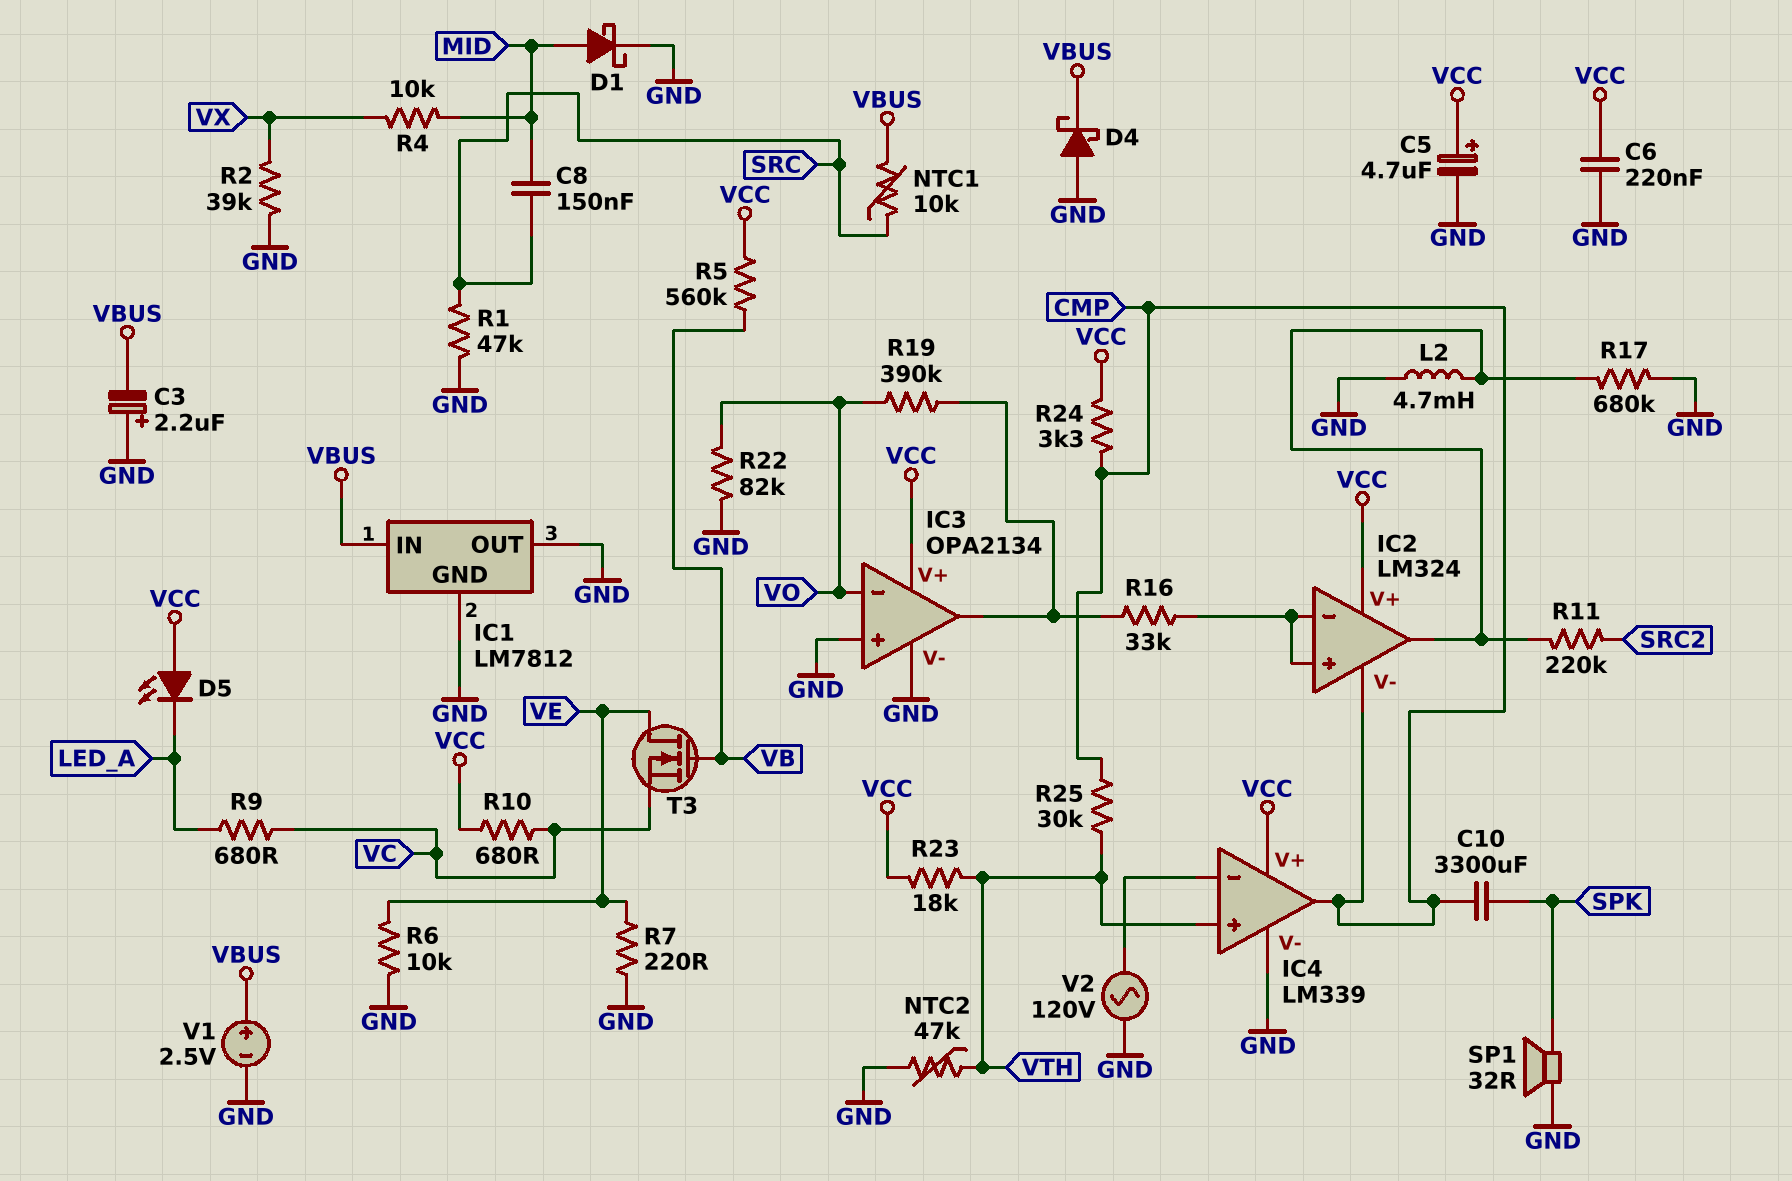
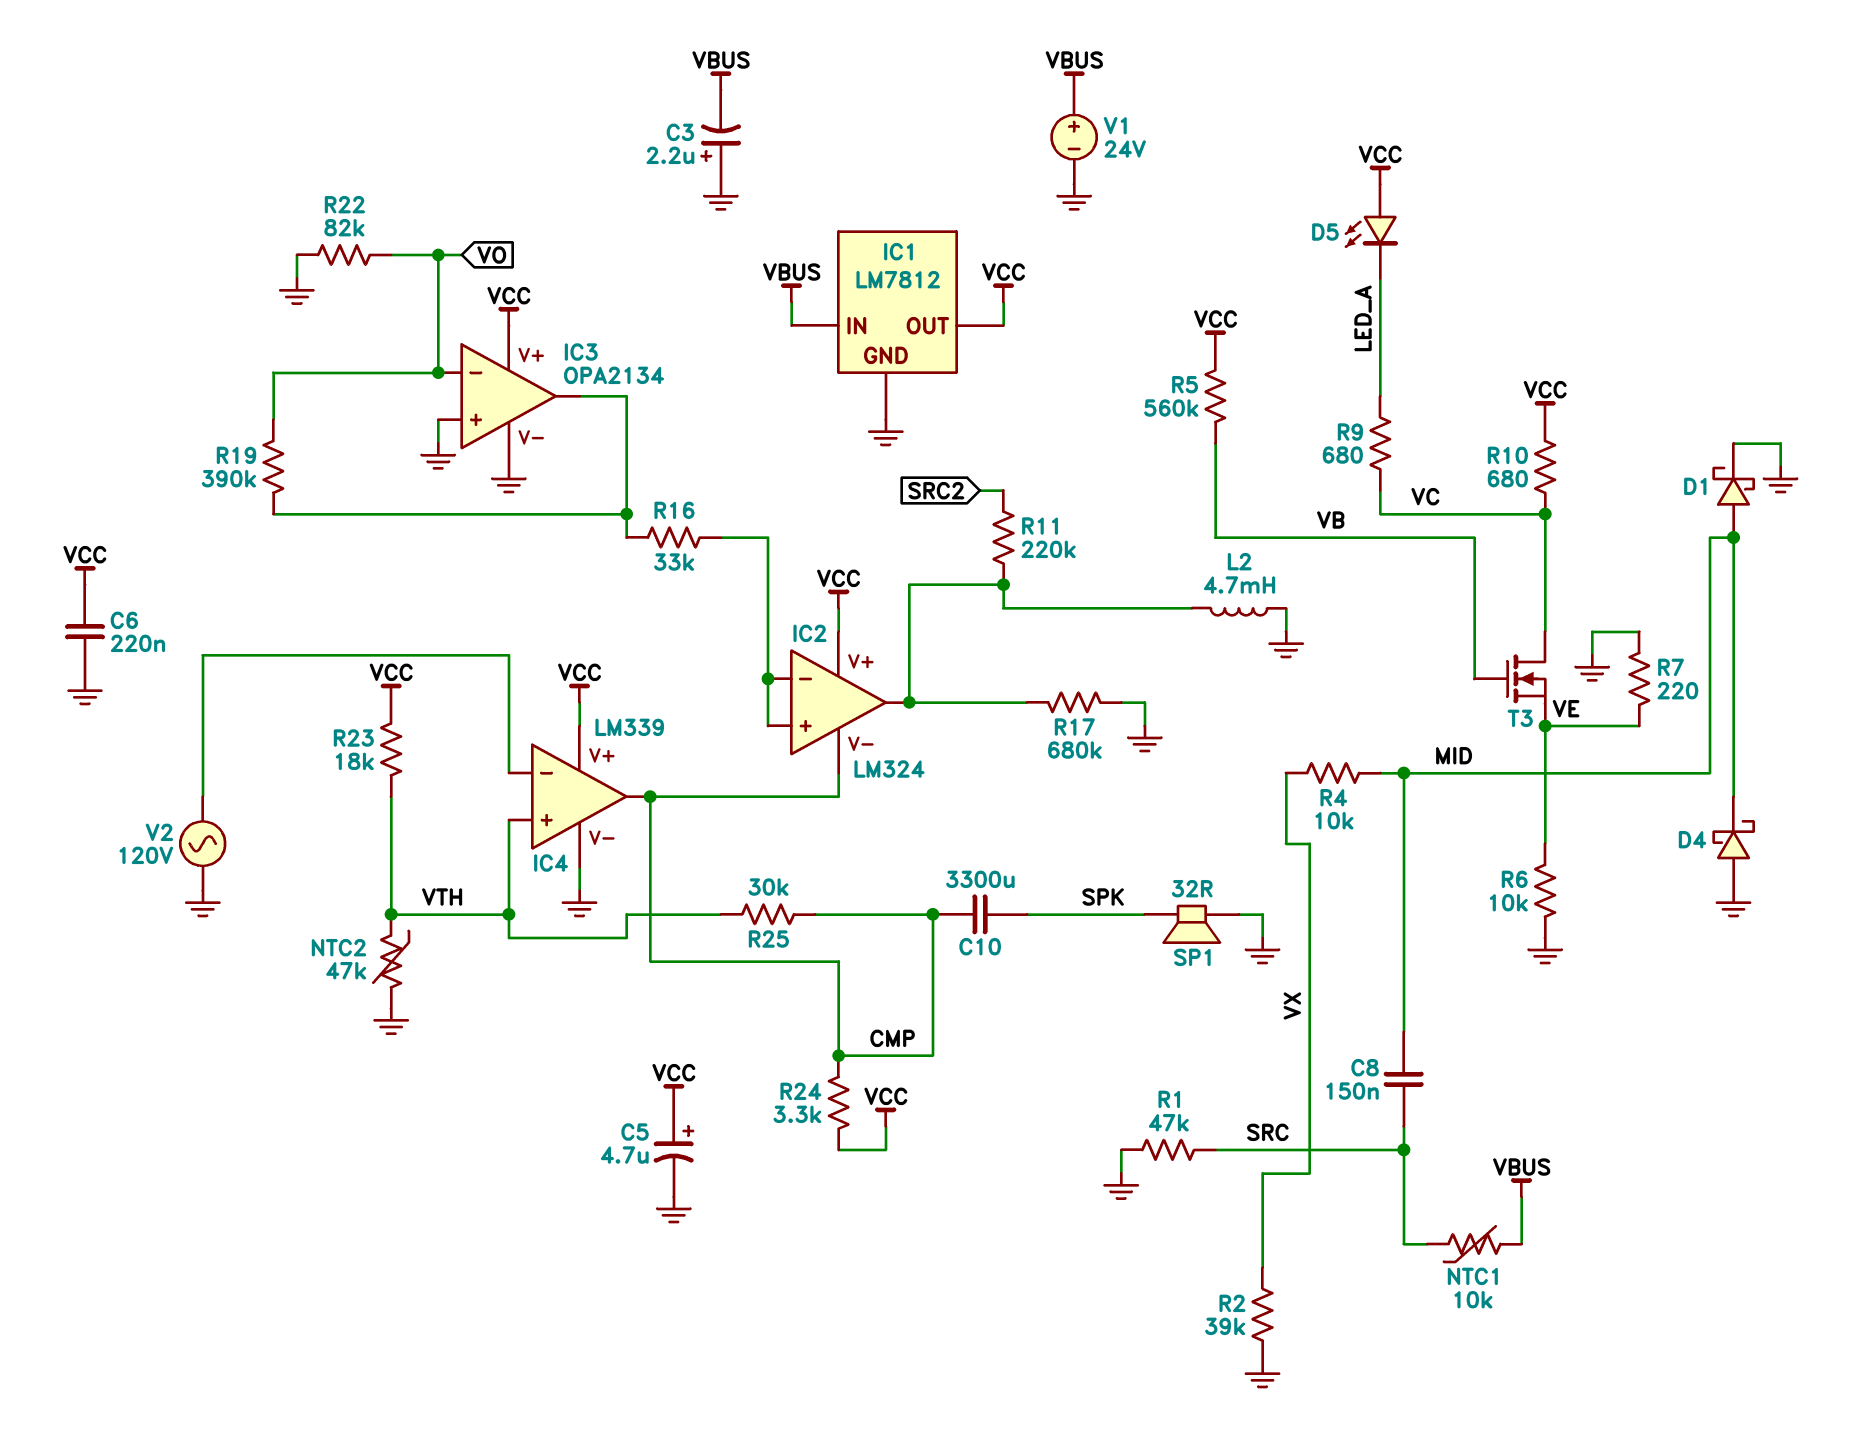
D4: schottky (A GND, K VBUS) -> schottky (A GND, K MID)
IC1 pin OUT: GND -> VCC
T3: NMOS (G VB, D VE, S VC) -> NMOS (G VB, D VC, S VE)
V1: 2.5V (plus VBUS, minus GND) -> 24V (plus VBUS, minus GND)

